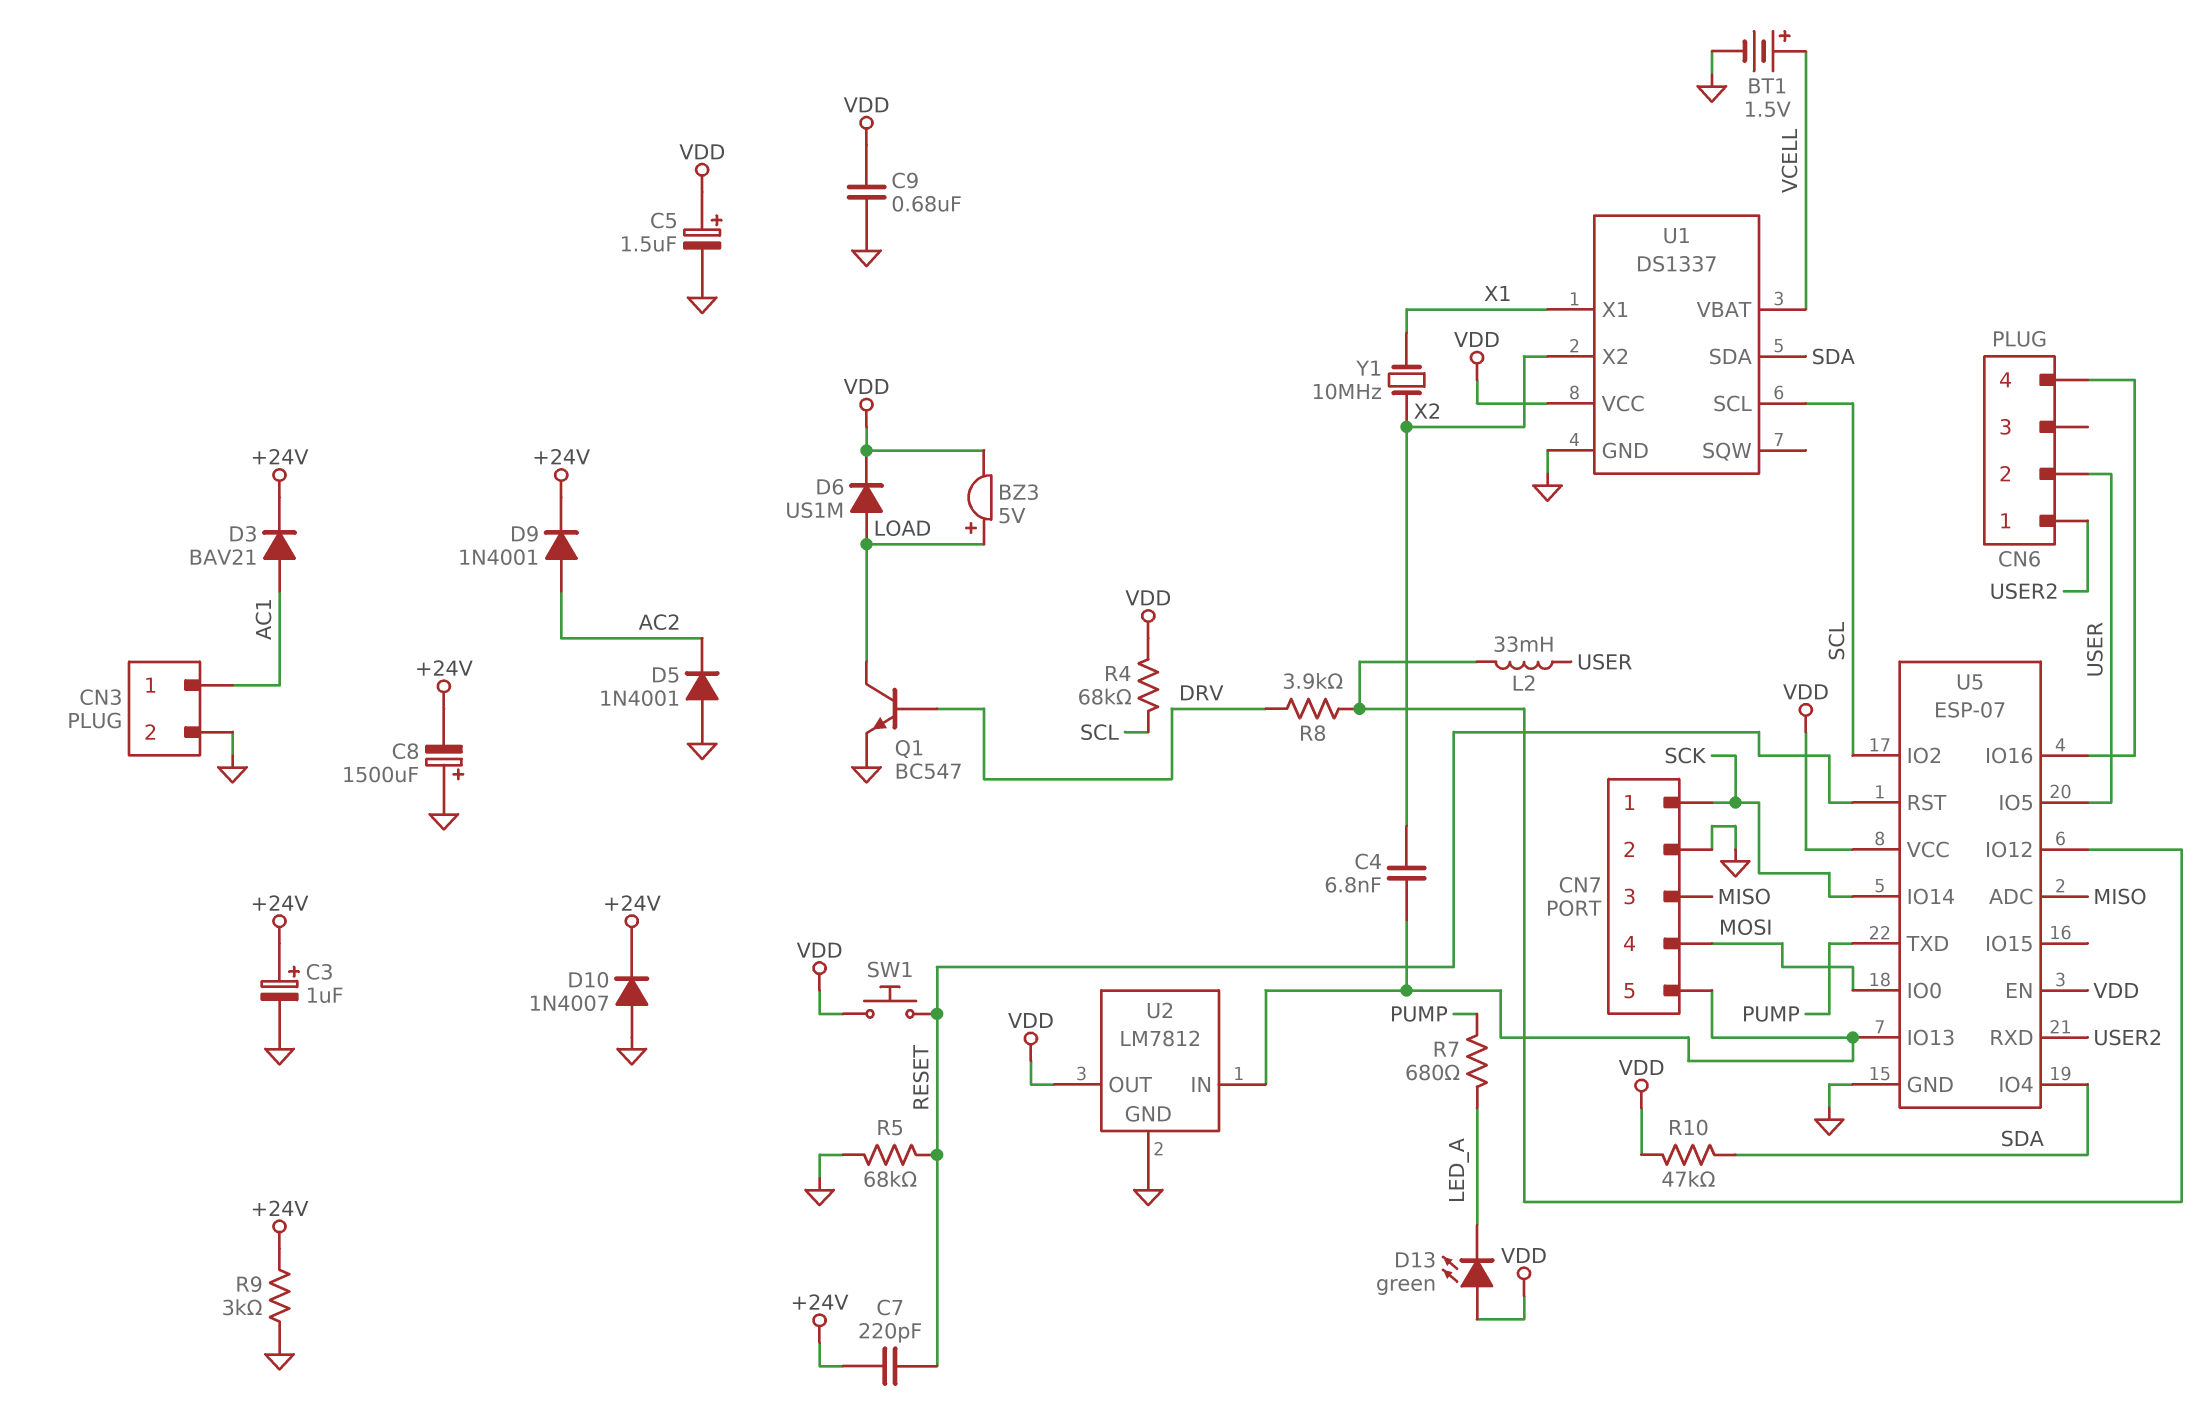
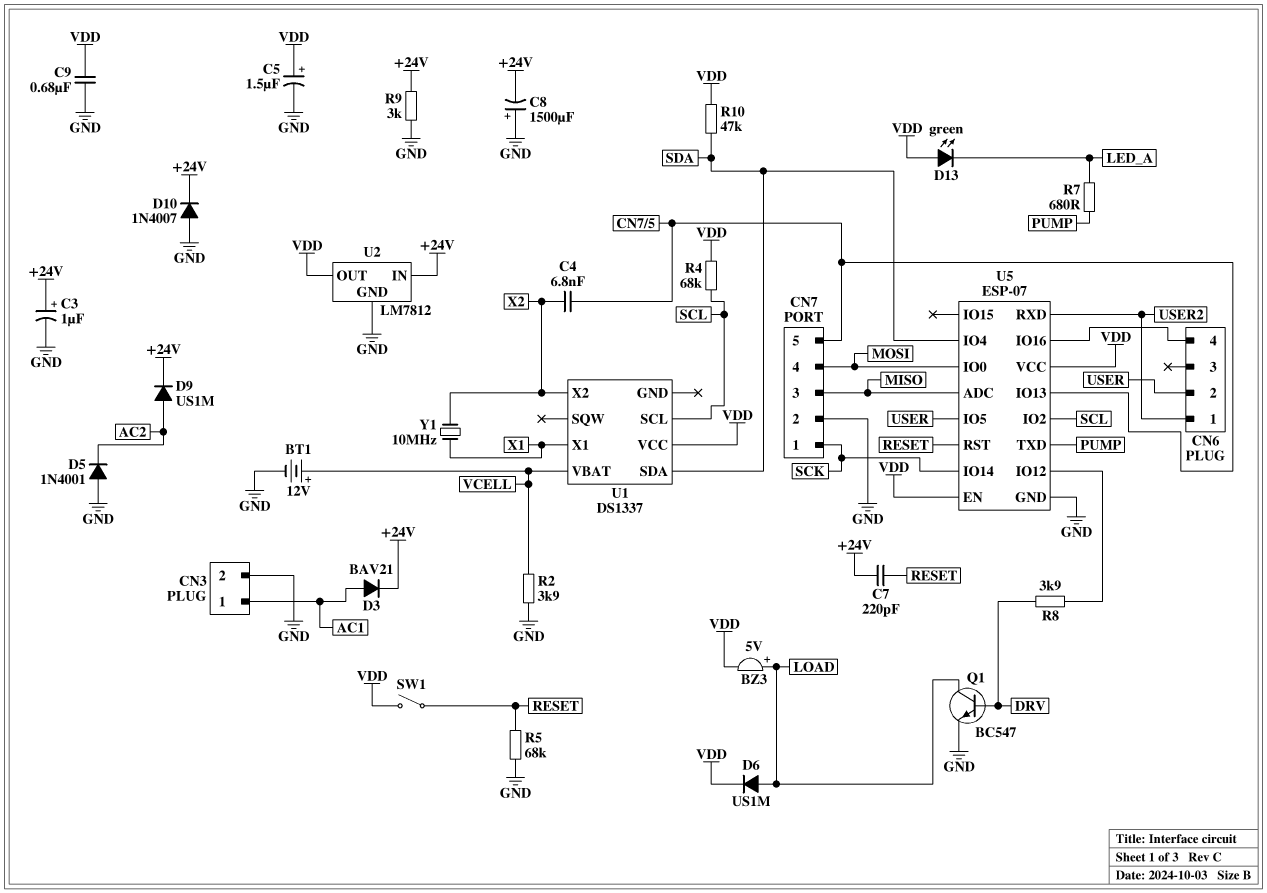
BT1: 1.5V (plus VCELL, minus GND) -> 12V (plus VCELL, minus GND)
D9: diode 1N4001 (A AC2, K +24V) -> diode US1M (A AC2, K +24V)
L2: 33mH (U5/IO12, USER) -> none
R2: none -> 3.9k (GND, VCELL)
SW1: button (RESET, VDD) -> switch (RESET, VDD)
U1 pin GND: GND -> none
U2 pin IN: CN7/5 -> +24V

